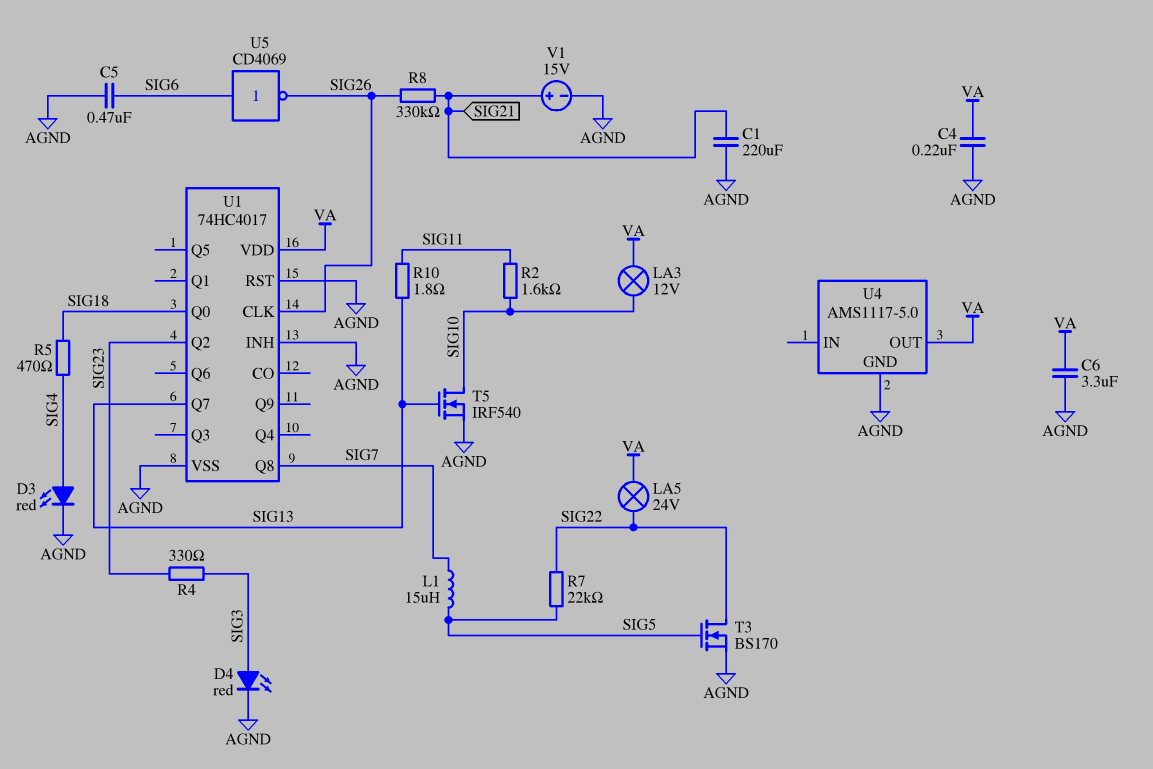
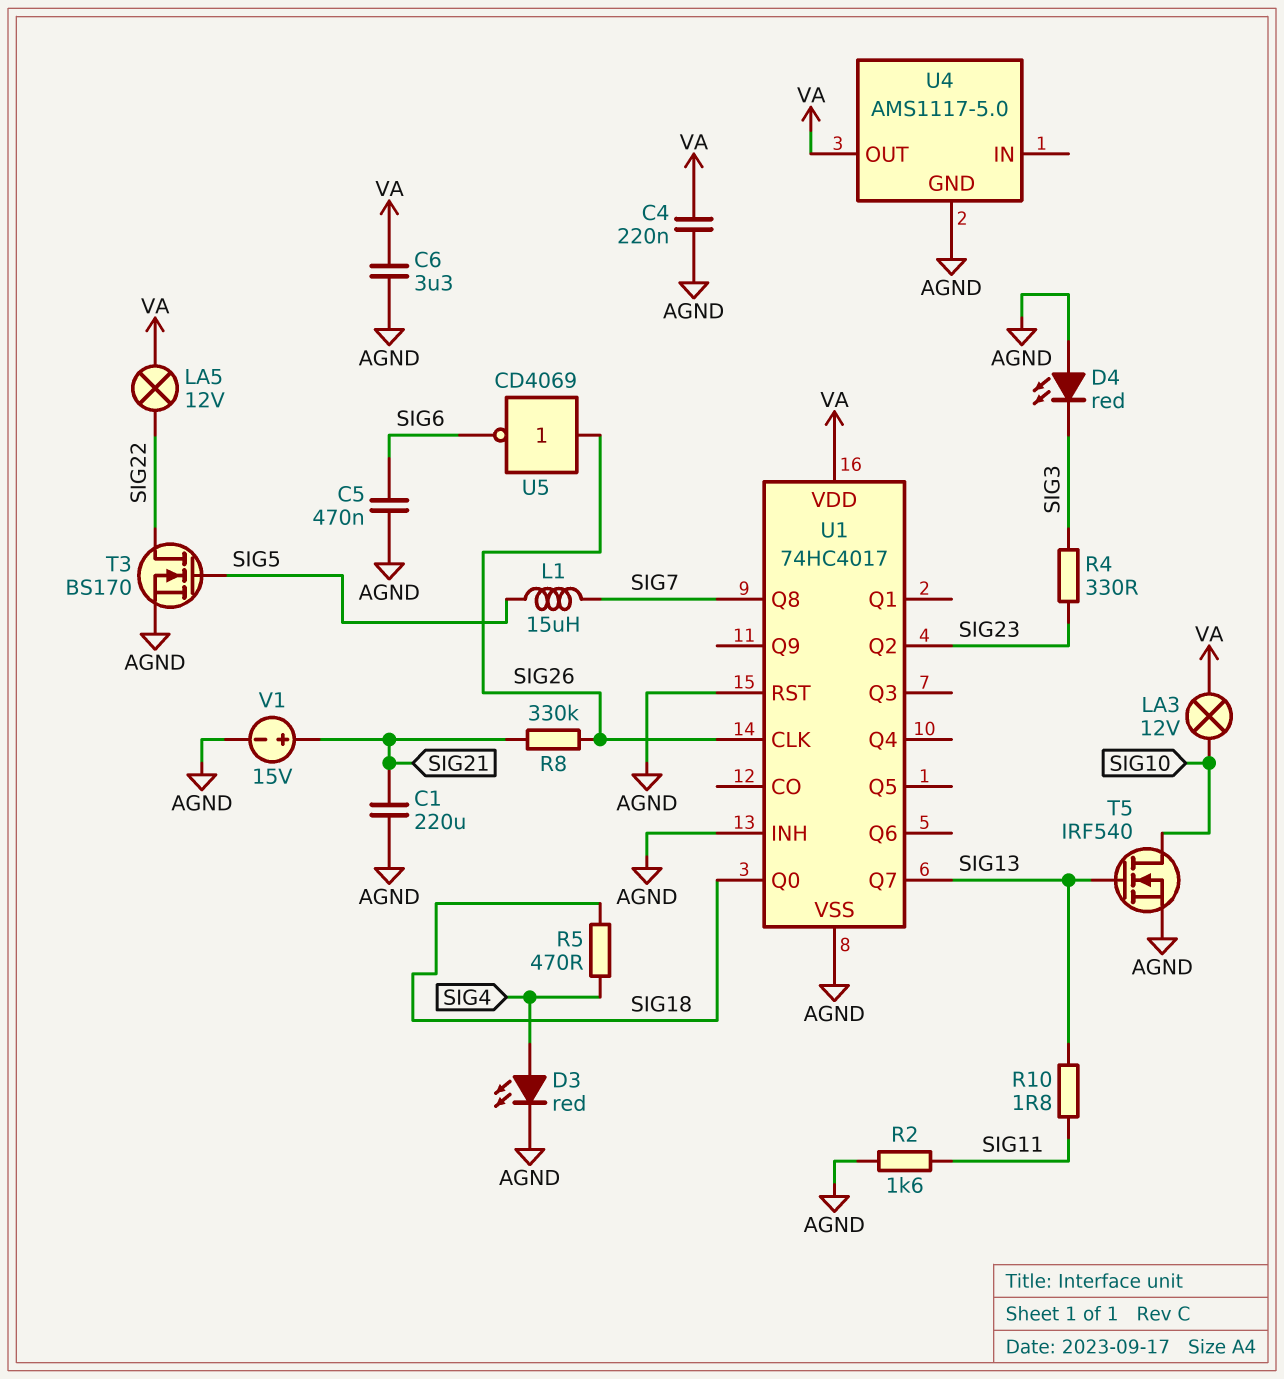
D4: LED red (A SIG3, K AGND) -> LED red (A AGND, K SIG3)
LA5: lamp 24V (SIG22, VA) -> lamp 12V (SIG22, VA)
R2: 1.6k (SIG10, SIG11) -> 1.6k (AGND, SIG11)
R7: 22k (SIG5, SIG22) -> none
U5: NOT CD4069 (in SIG6, out SIG26) -> NOT CD4069 (in SIG26, out SIG6)

